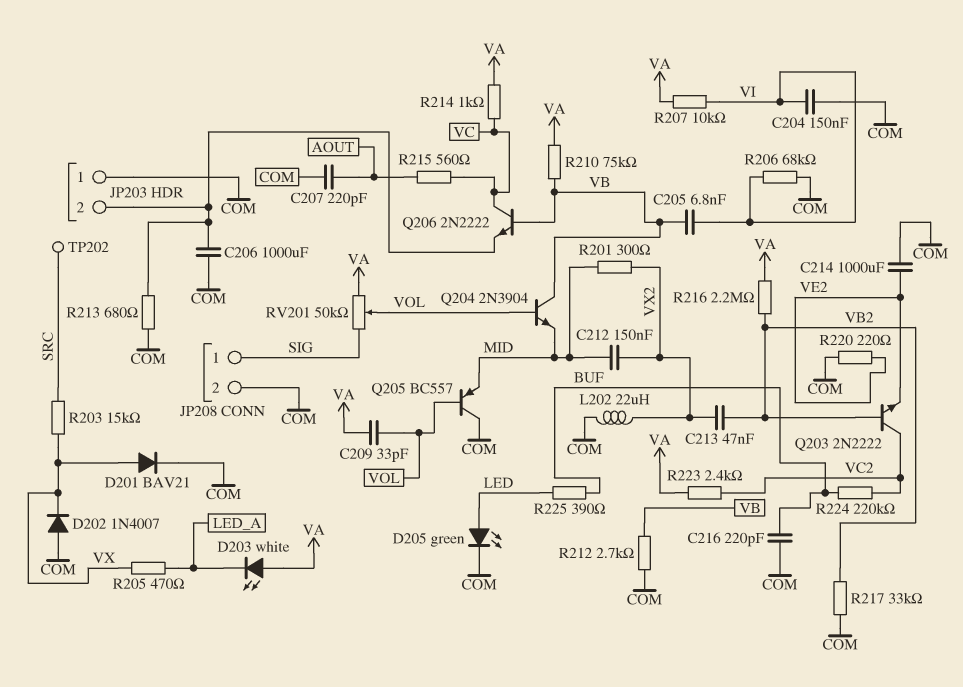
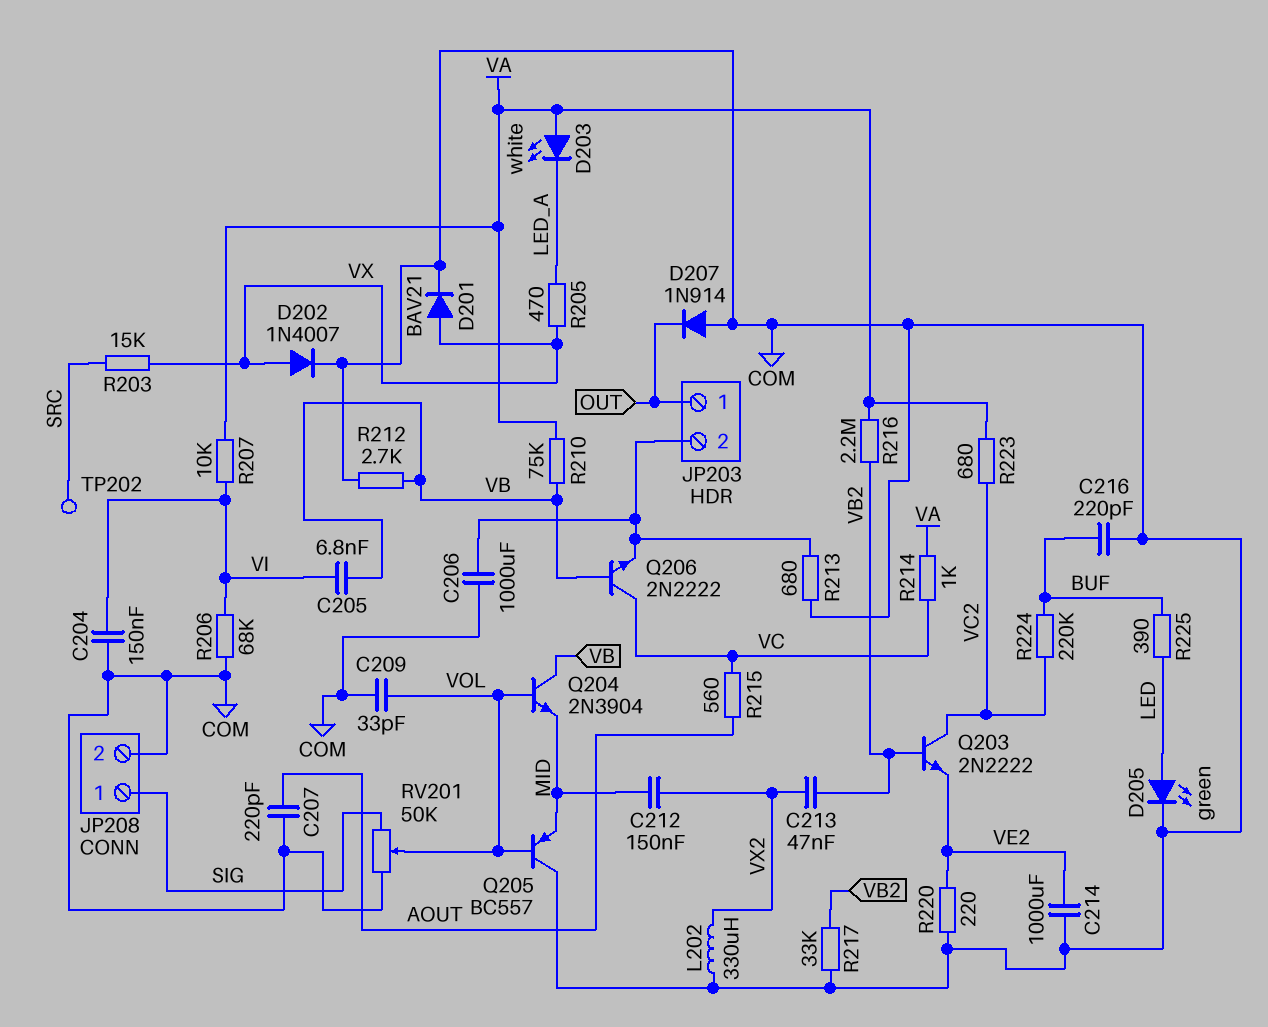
C209: 33pF (VA, VOL) -> 33pF (COM, VOL)
D202: diode 1N4007 (A COM, K VX) -> diode 1N4007 (A VX, K COM)
D207: none -> diode 1N914 (A COM, K OUT)
JP203 pin 1: COM -> OUT
L202: 22uH (COM, VX2) -> 330uH (COM, VX2)
R201: 300 (MID, VX2) -> none
R223: 2.4k (VA, VC2) -> 680 (VA, VC2)
RV201: 50k (SIG, VA, wiper VOL) -> 50k (COM, SIG, wiper VOL)

